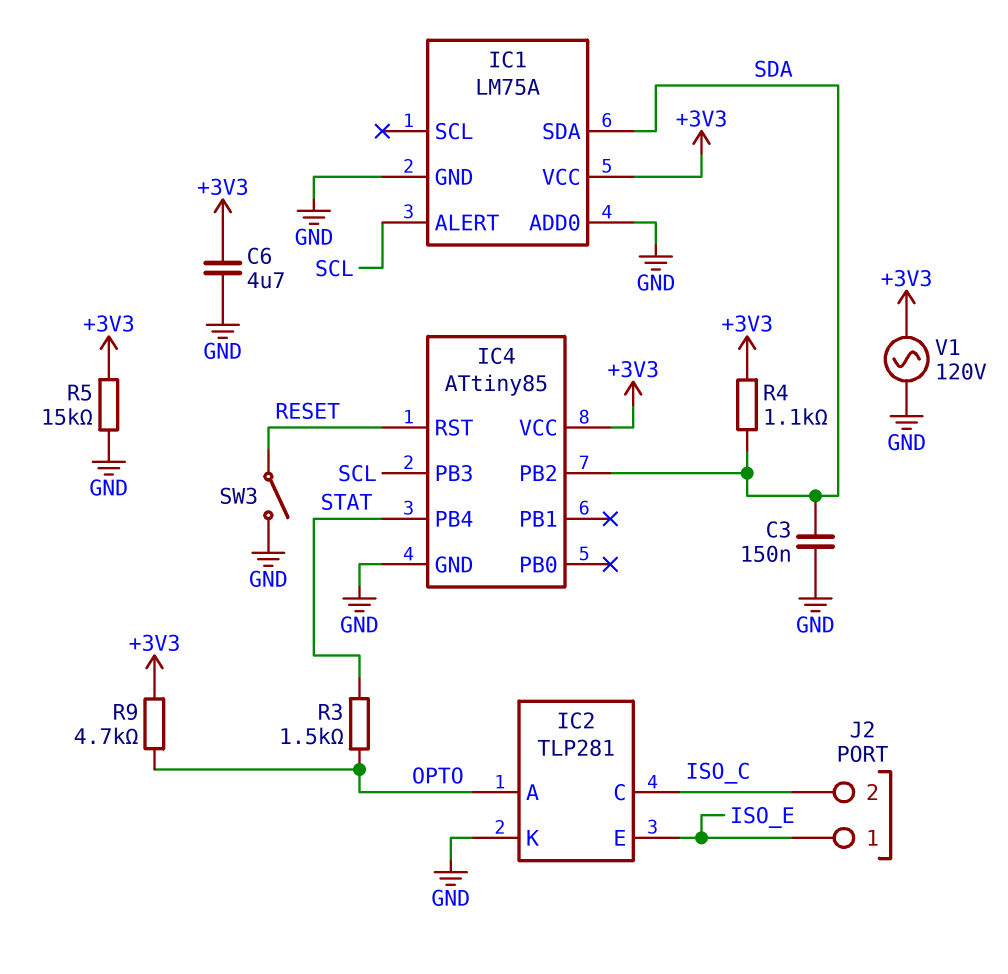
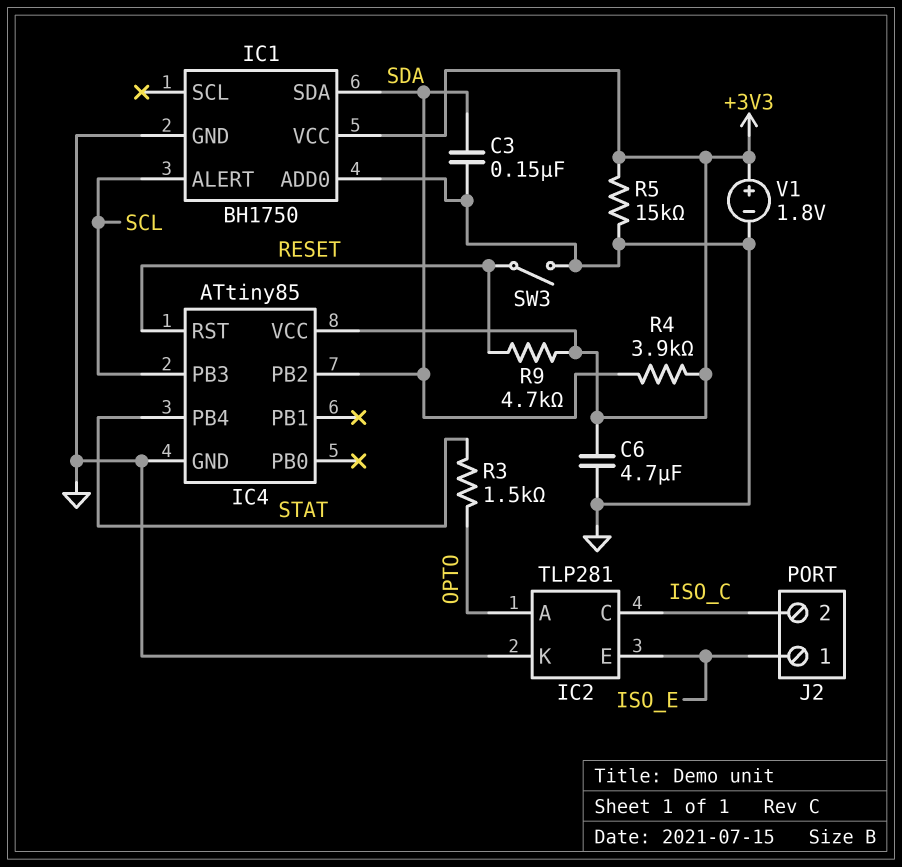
IC1: LM75A -> BH1750
R4: 1.1k (+3V3, SDA) -> 3.9k (+3V3, SDA)
R9: 4.7k (+3V3, OPTO) -> 4.7k (+3V3, RESET)
V1: AC 120V (+3V3, GND) -> 1.8V (plus +3V3, minus GND)

